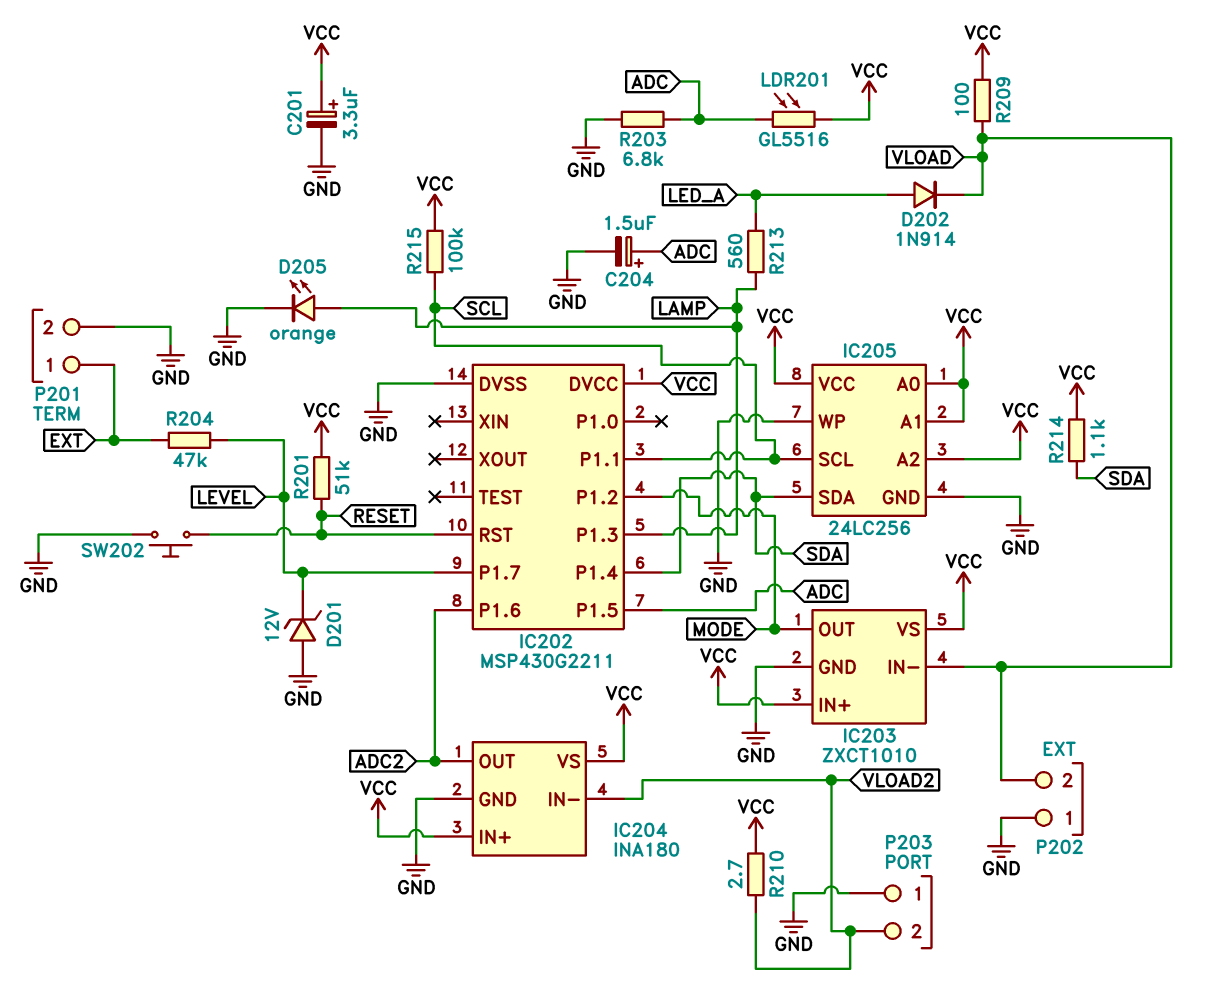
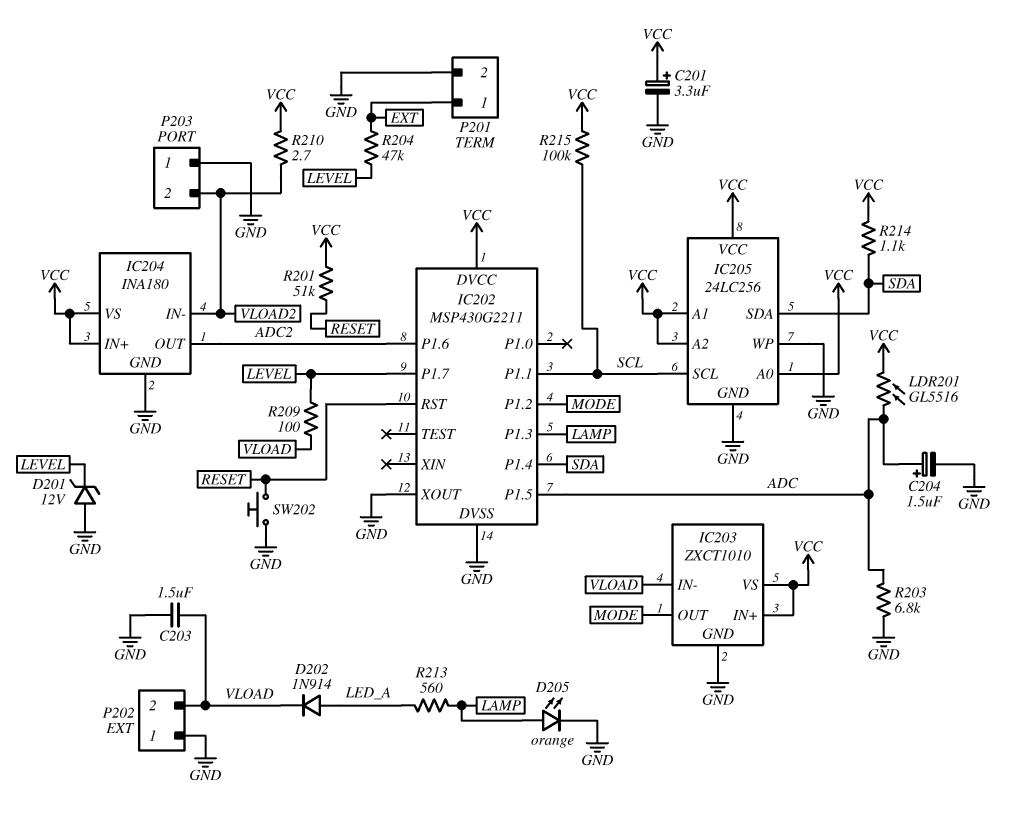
C203: none -> 1.5uF (GND, VLOAD)
IC202 pin XOUT: none -> GND
R209: 100 (VCC, VLOAD) -> 100 (LEVEL, VLOAD)

